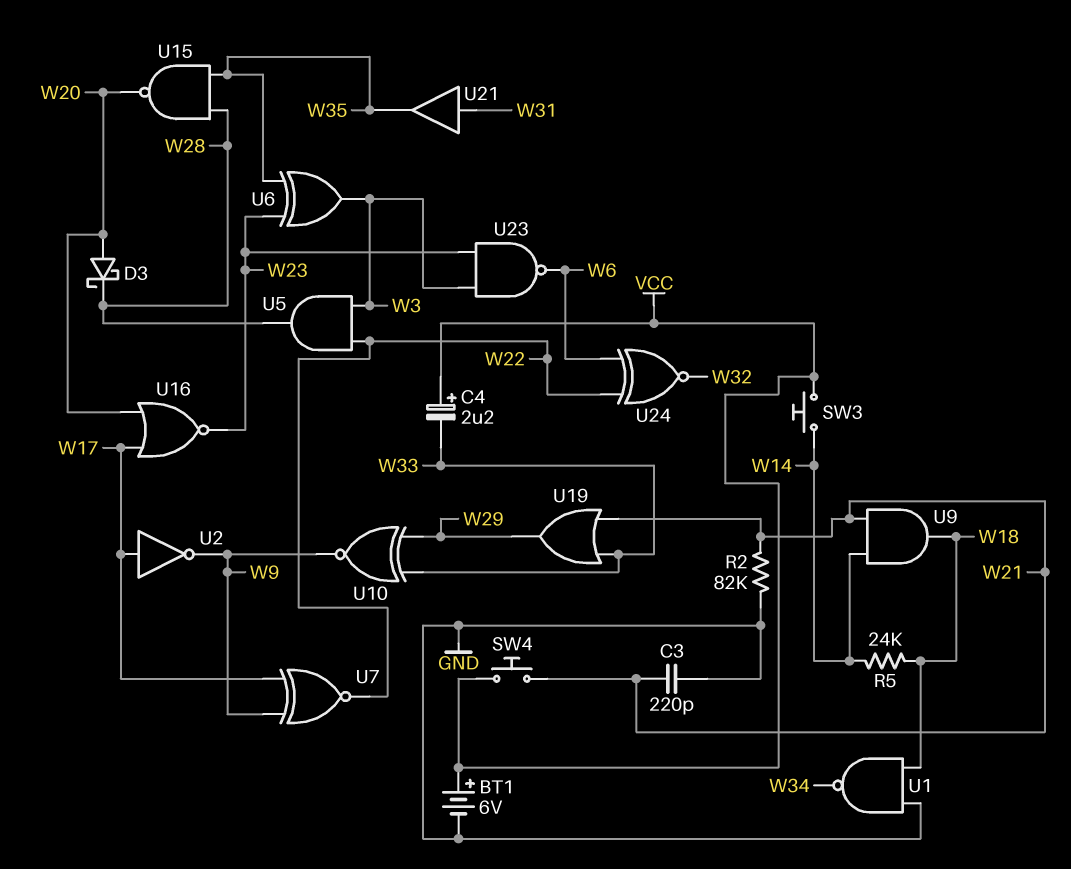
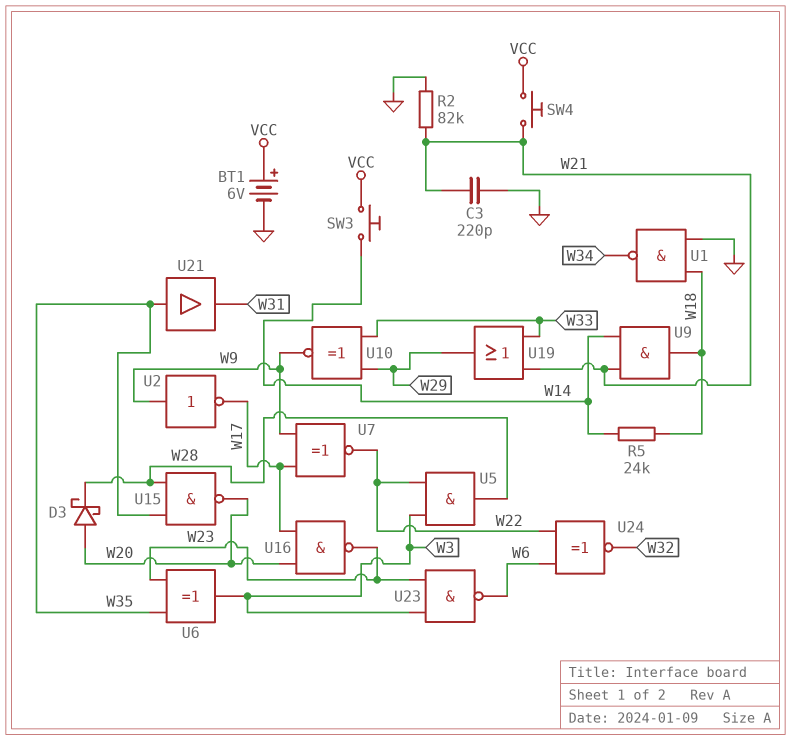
C4: 2.2uF (plus VCC, minus W33) -> none
U2: NOT (in W17, out W9) -> NOT (in W9, out W17)
U16: NOR (in W17, in W20, out W23) -> NAND (in W17, in W20, out W23)
U21: buffer (in W31, out W35) -> buffer (in W35, out W31)

